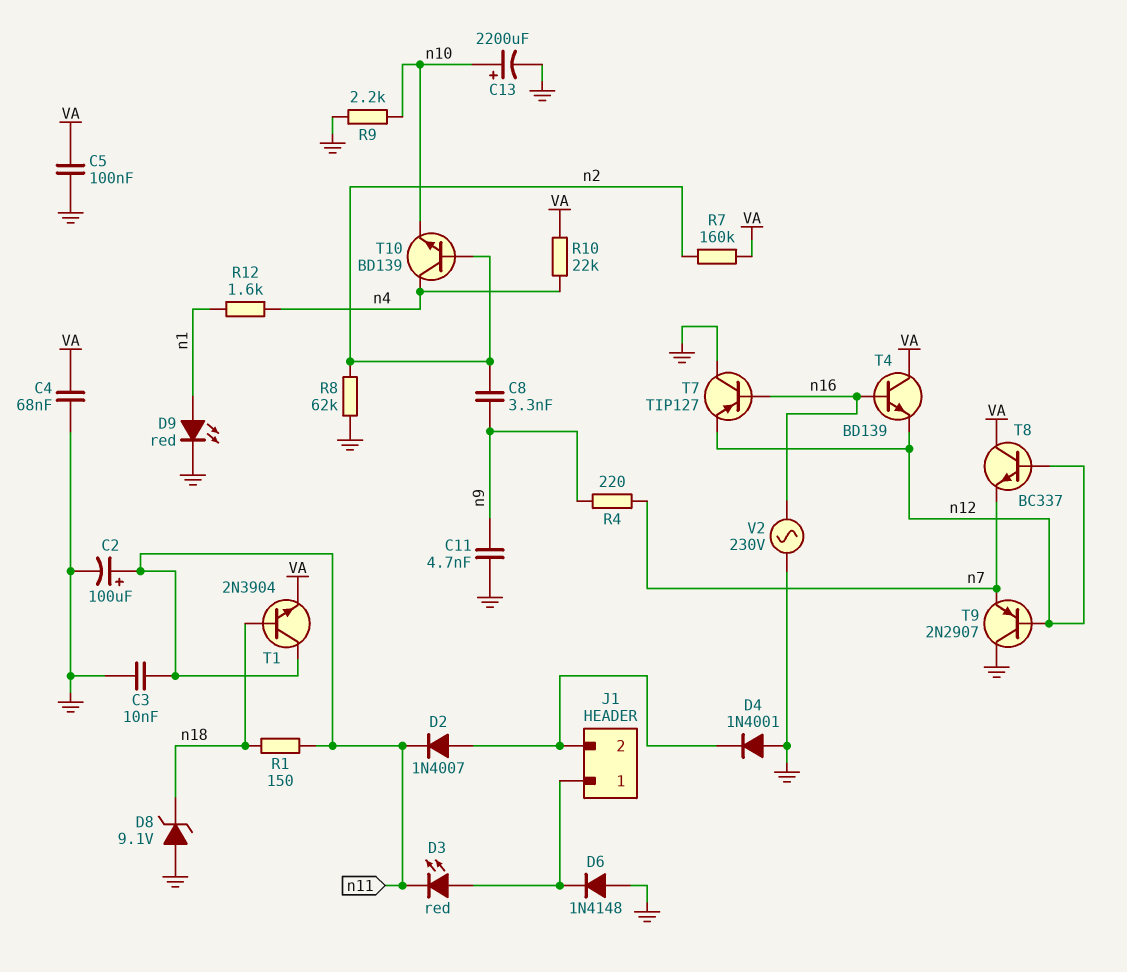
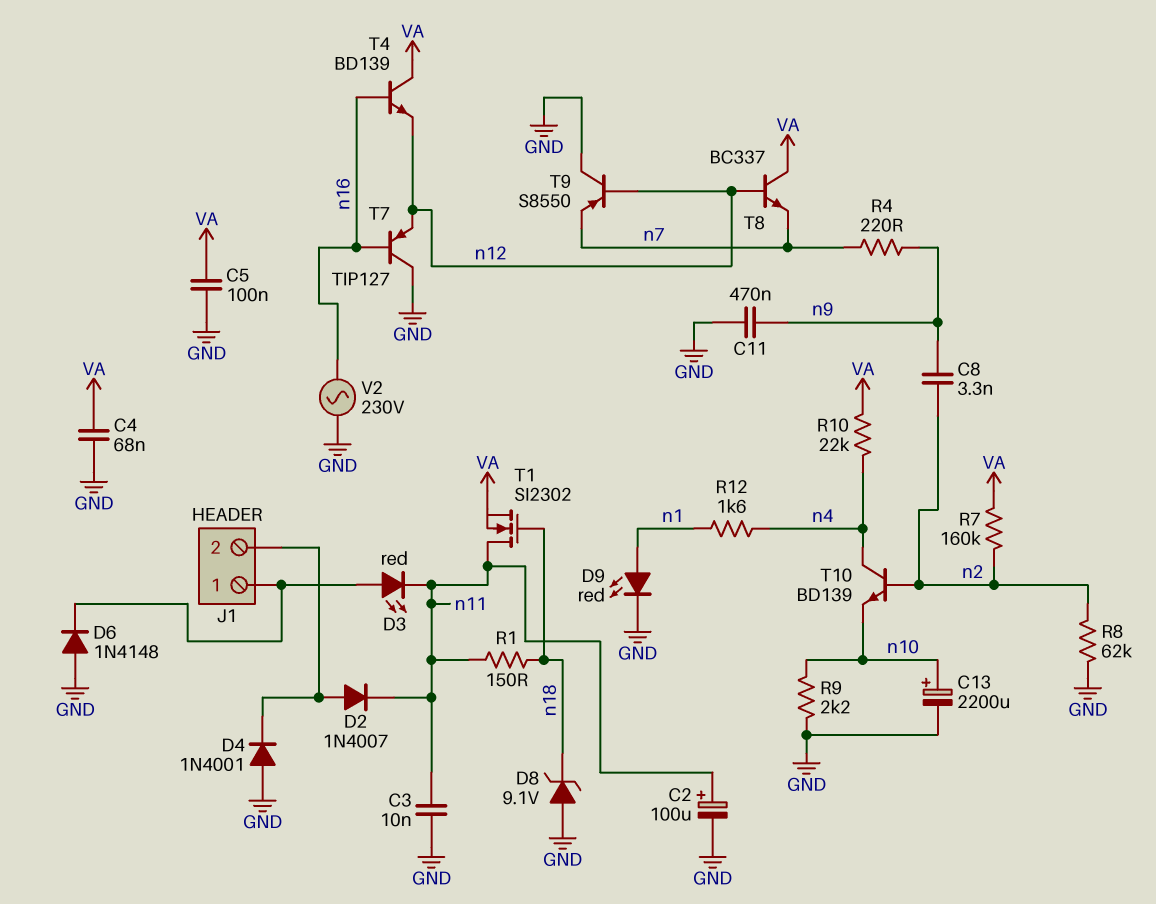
C11: 4.7nF (GND, n9) -> 470nF (GND, n9)
T1: NPN 2N3904 (B n18, C n11, E VA) -> NMOS SI2302 (G n18, D n11, S VA)
T9: PNP 2N2907 (B n12, C GND, E n7) -> PNP S8550 (B n12, C GND, E n7)

